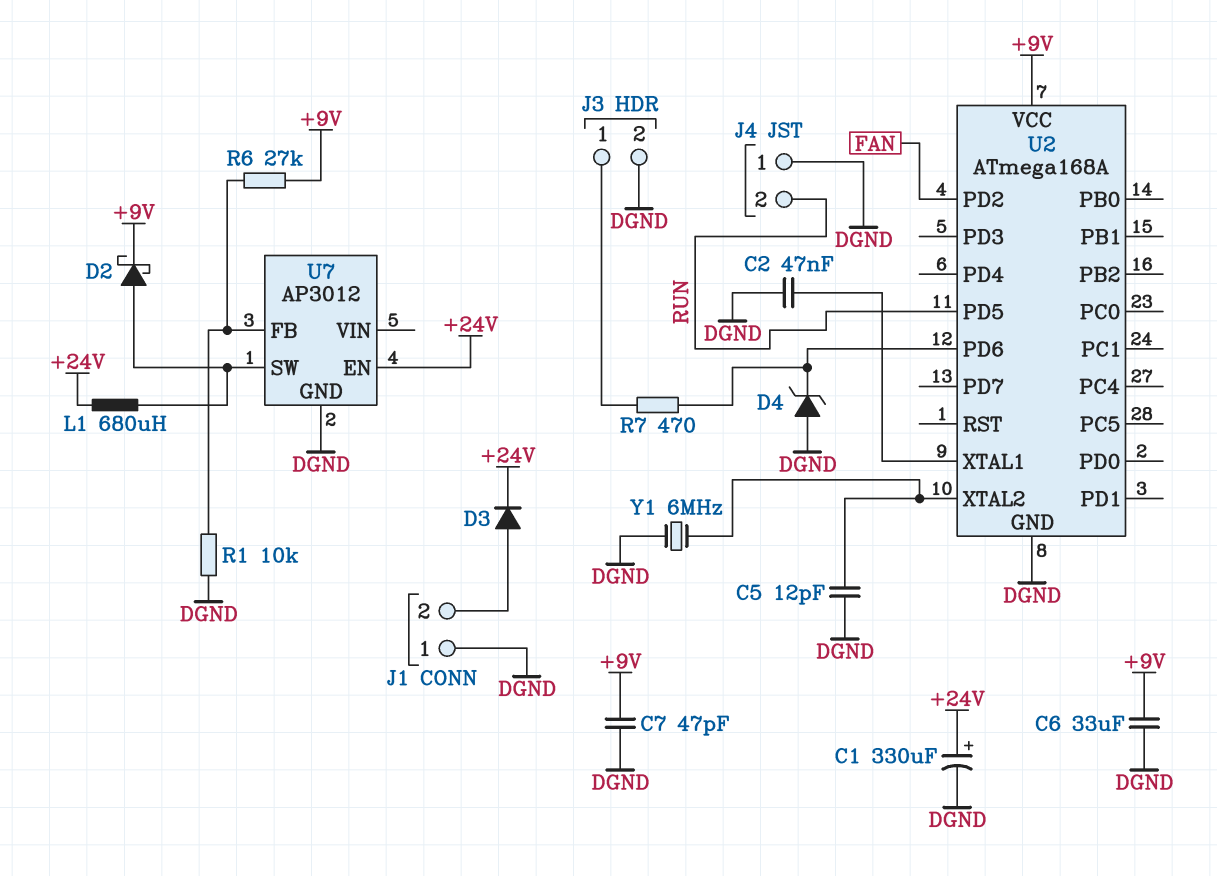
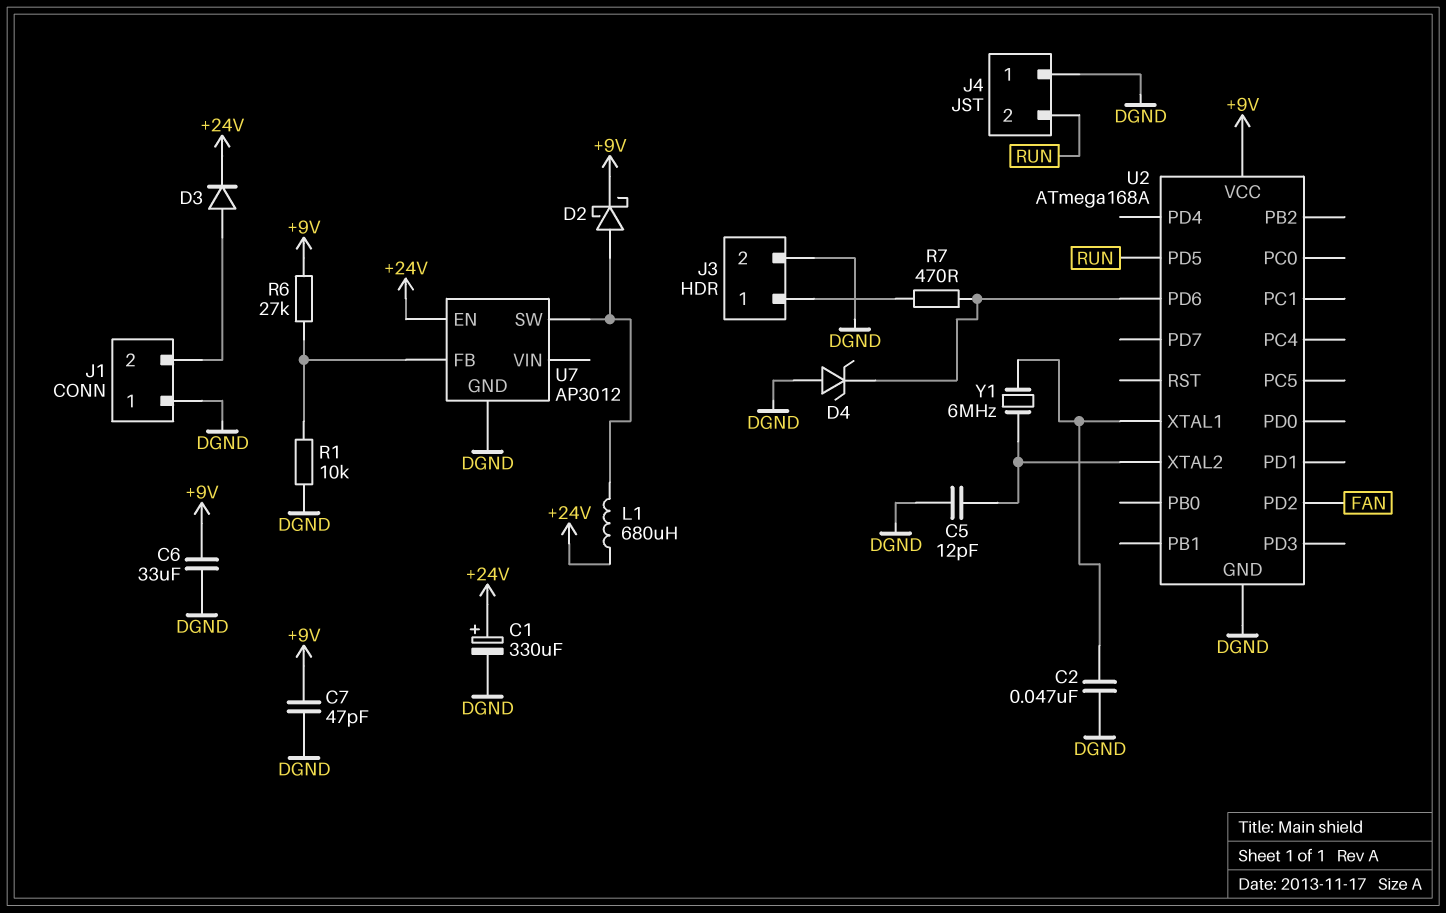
Y1: 6MHz (DGND, U2/XTAL2) -> 6MHz (U2/XTAL1, U2/XTAL2)

